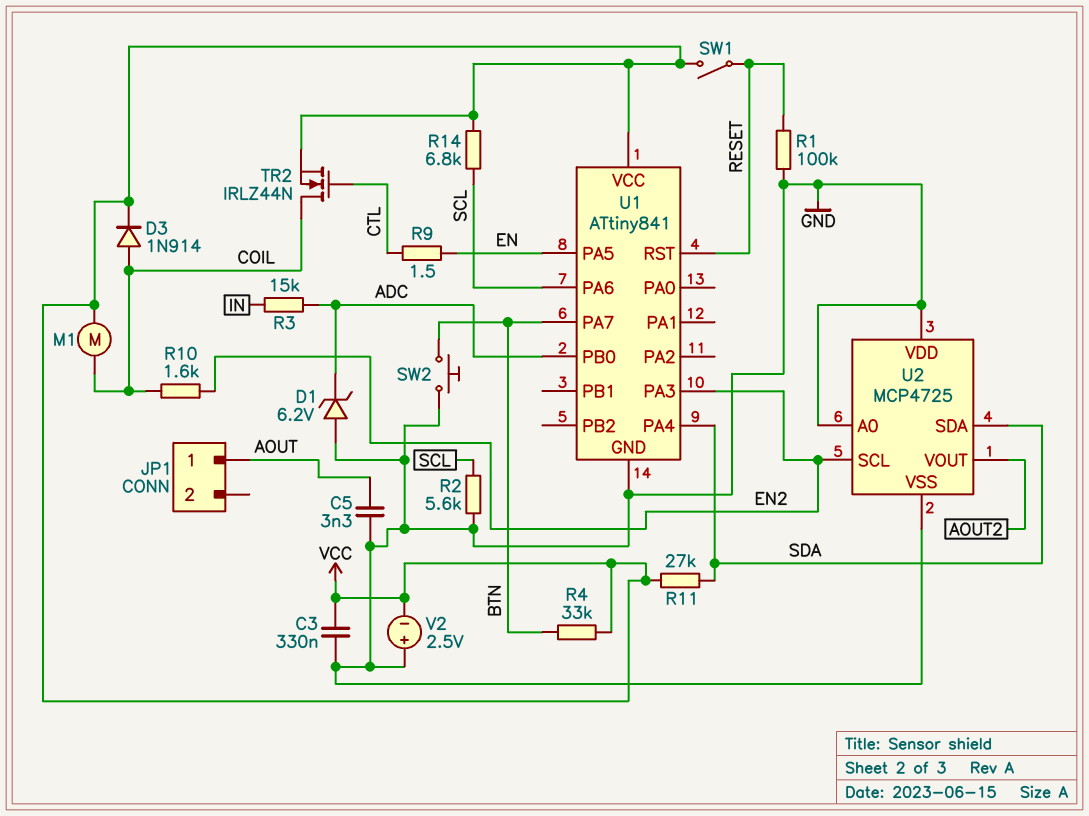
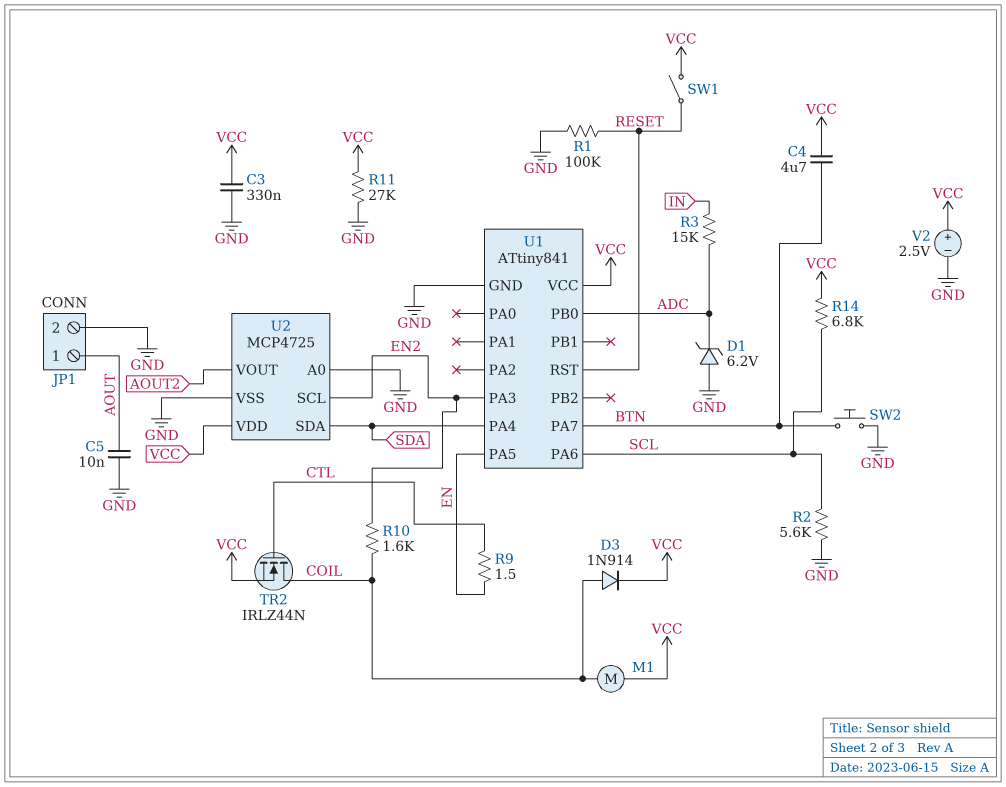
C4: none -> 4.7uF (BTN, VCC)
C5: 3.3nF (AOUT, GND) -> 10nF (AOUT, GND)
JP1 pin 2: none -> GND
R4: 33k (BTN, VCC) -> none
R11: 27k (SDA, VCC) -> 27k (GND, VCC)
U2 pin VDD: GND -> VCC
V2: 2.5V (plus GND, minus VCC) -> 2.5V (plus VCC, minus GND)

